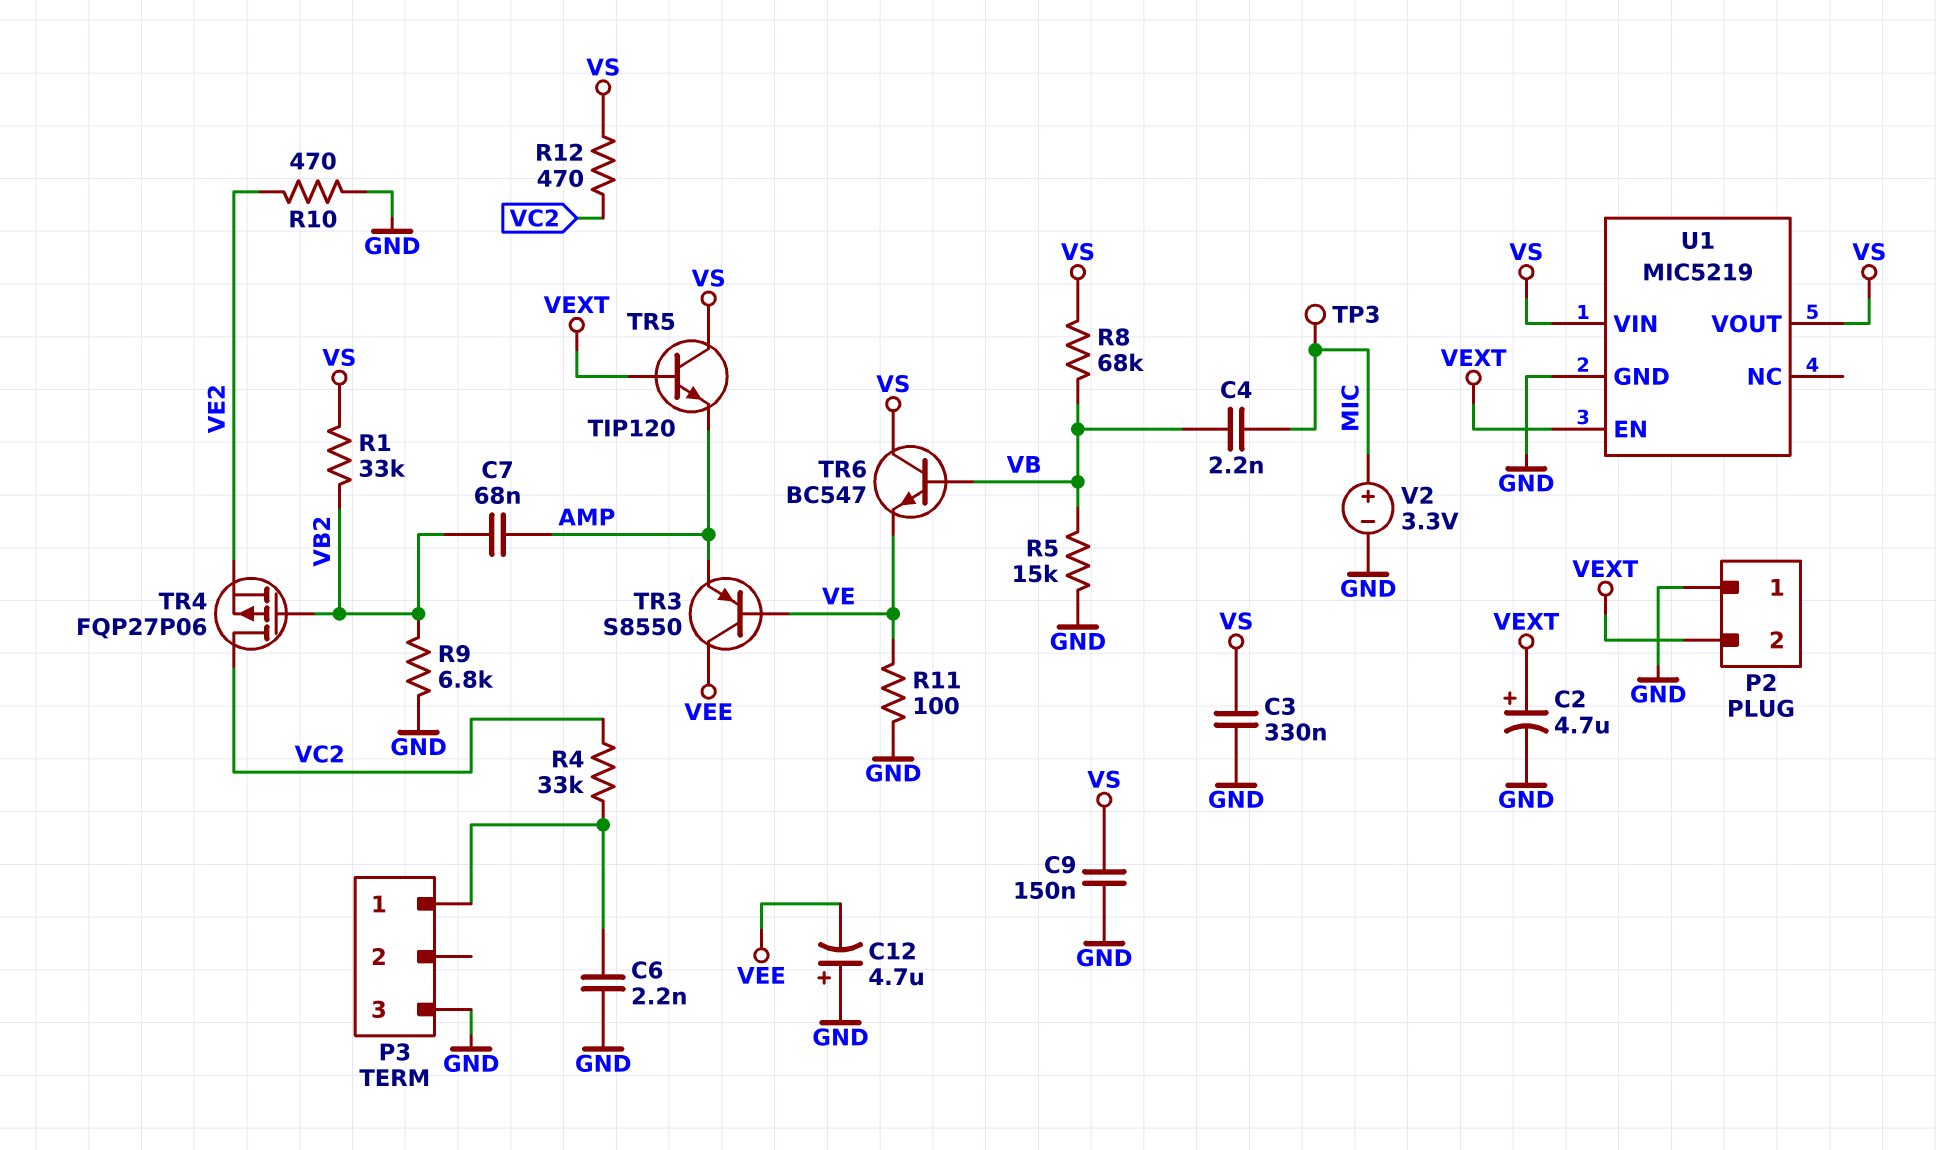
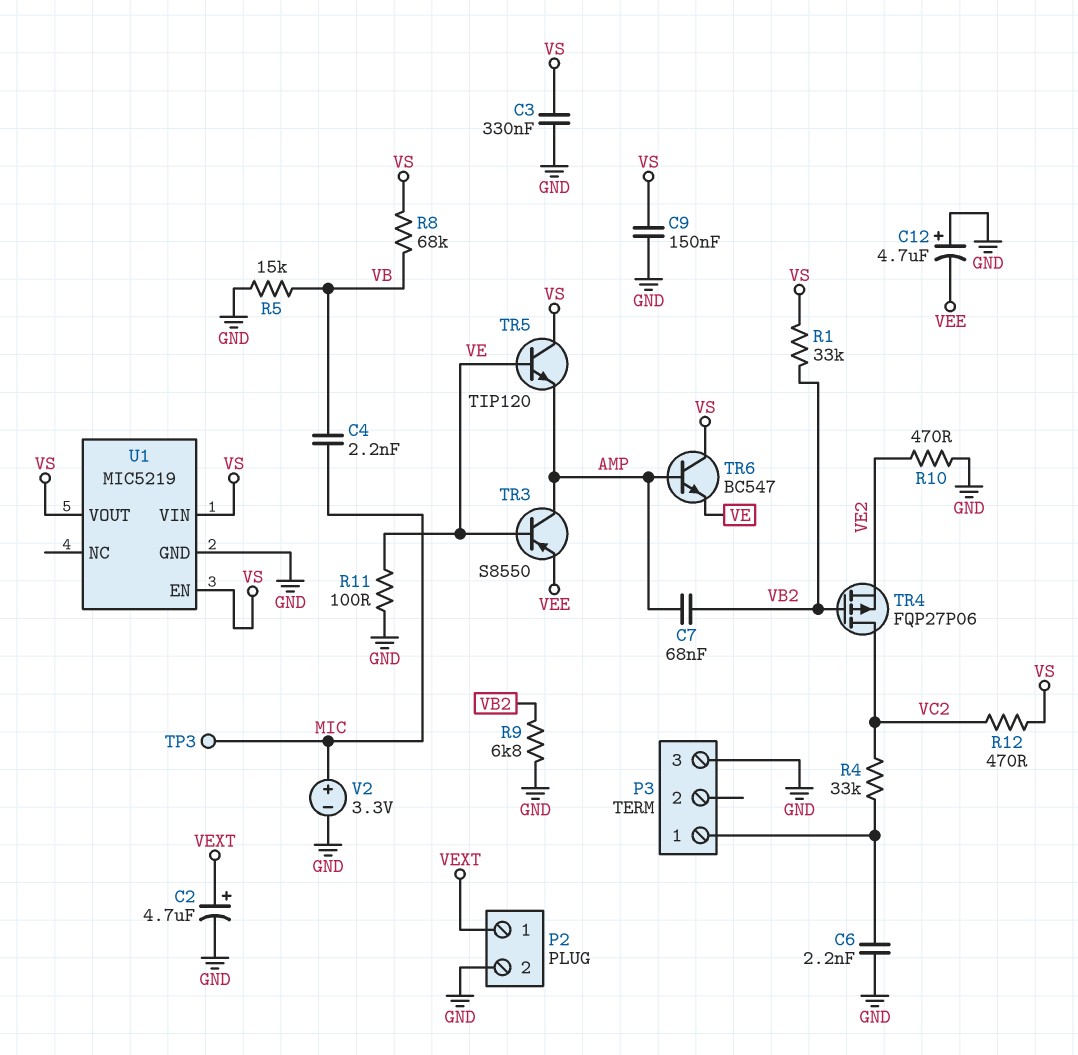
P2 pin 1: GND -> VEXT
P2 pin 2: VEXT -> GND
TR3: PNP S8550 (B VE, C VEE, E AMP) -> PNP S8550 (B VE, C AMP, E VEE)
TR5: NPN TIP120 (B VEXT, C VS, E AMP) -> NPN TIP120 (B VE, C VS, E AMP)
TR6: NPN BC547 (B VB, C VS, E VE) -> NPN BC547 (B AMP, C VS, E VE)
U1 pin EN: VEXT -> VS

